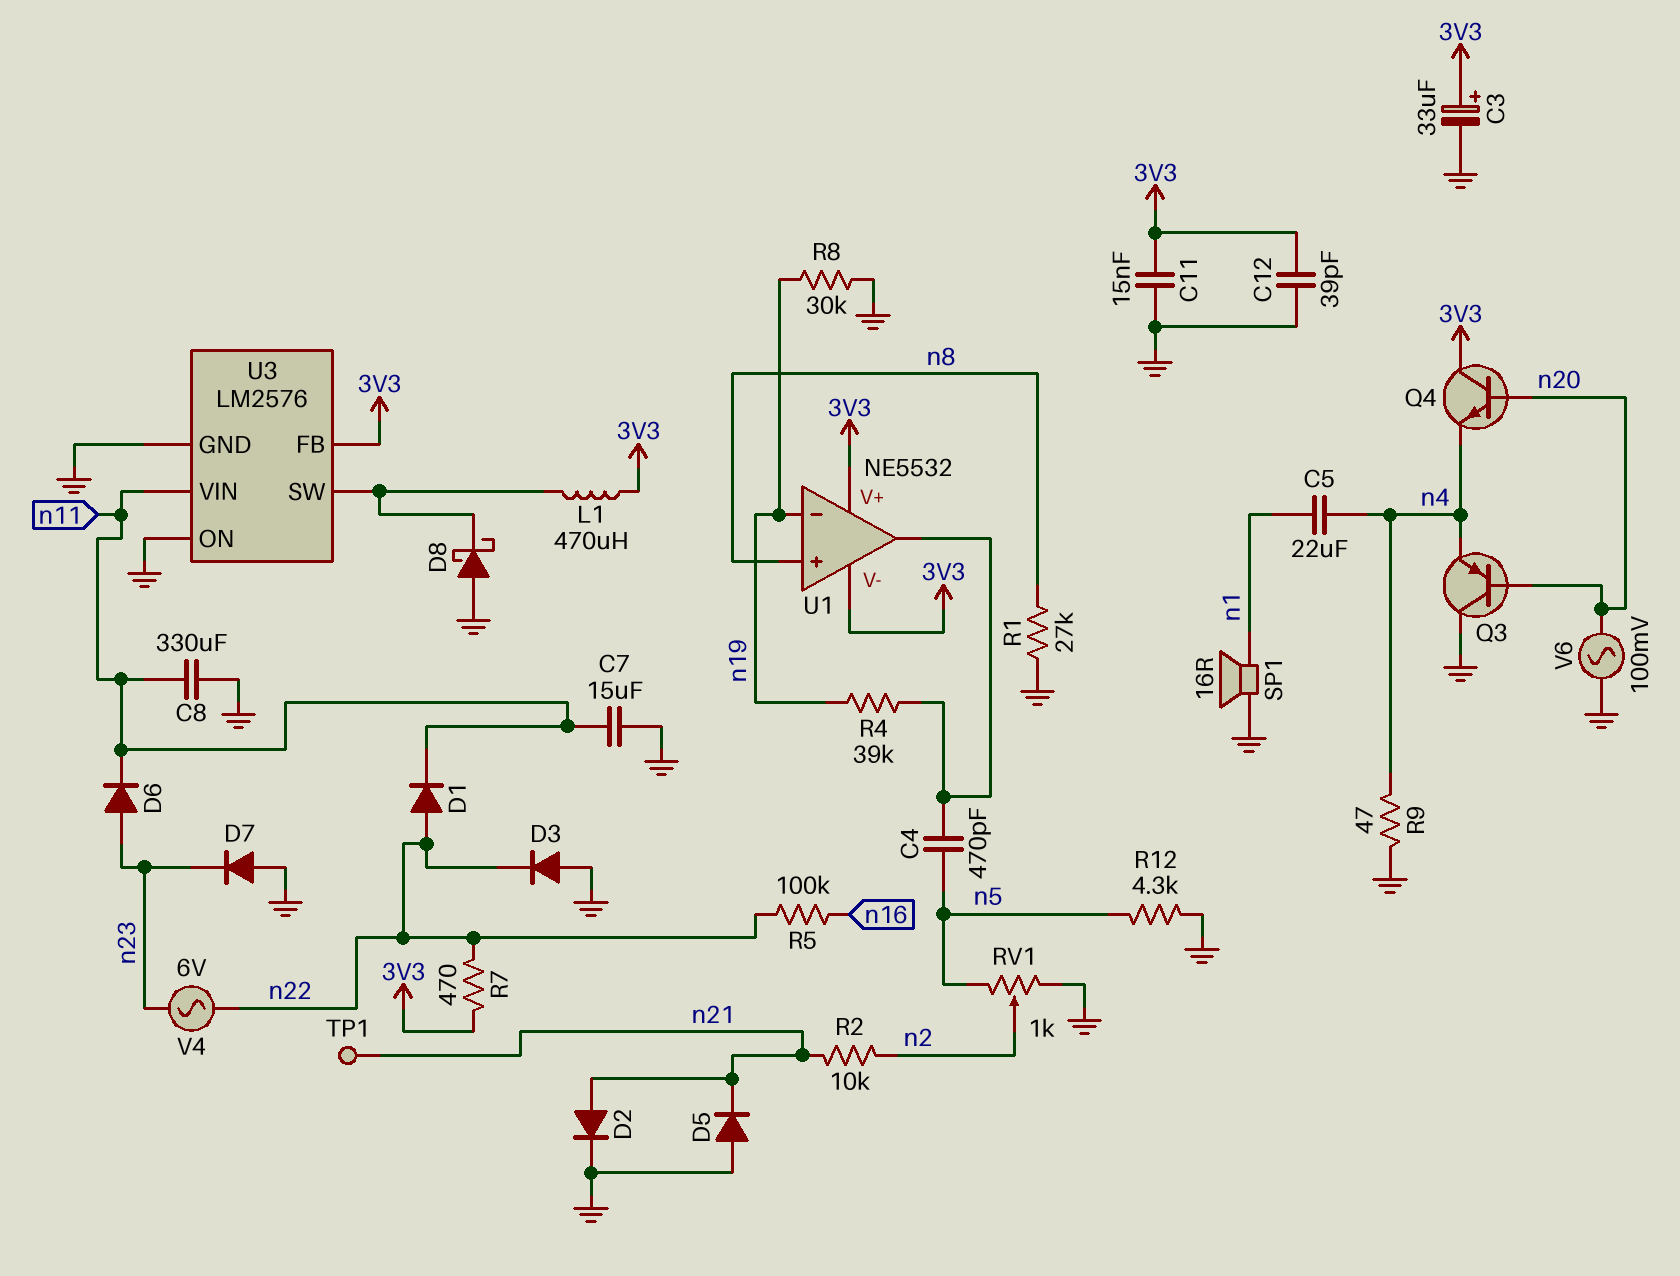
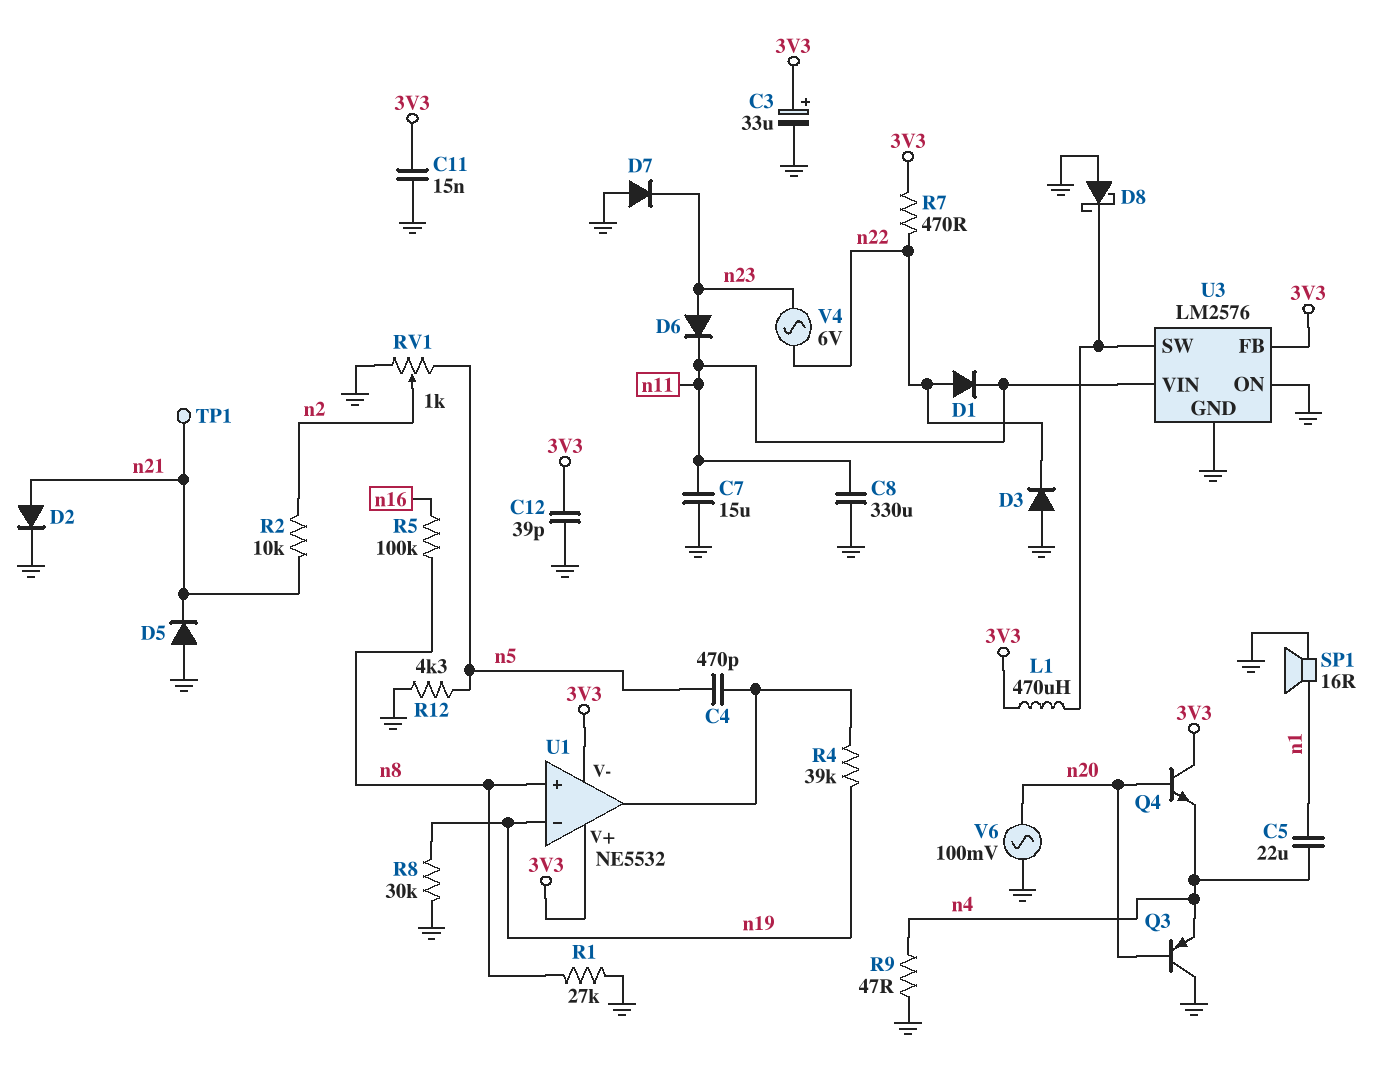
R5: 100k (n16, n22) -> 100k (n8, n16)

